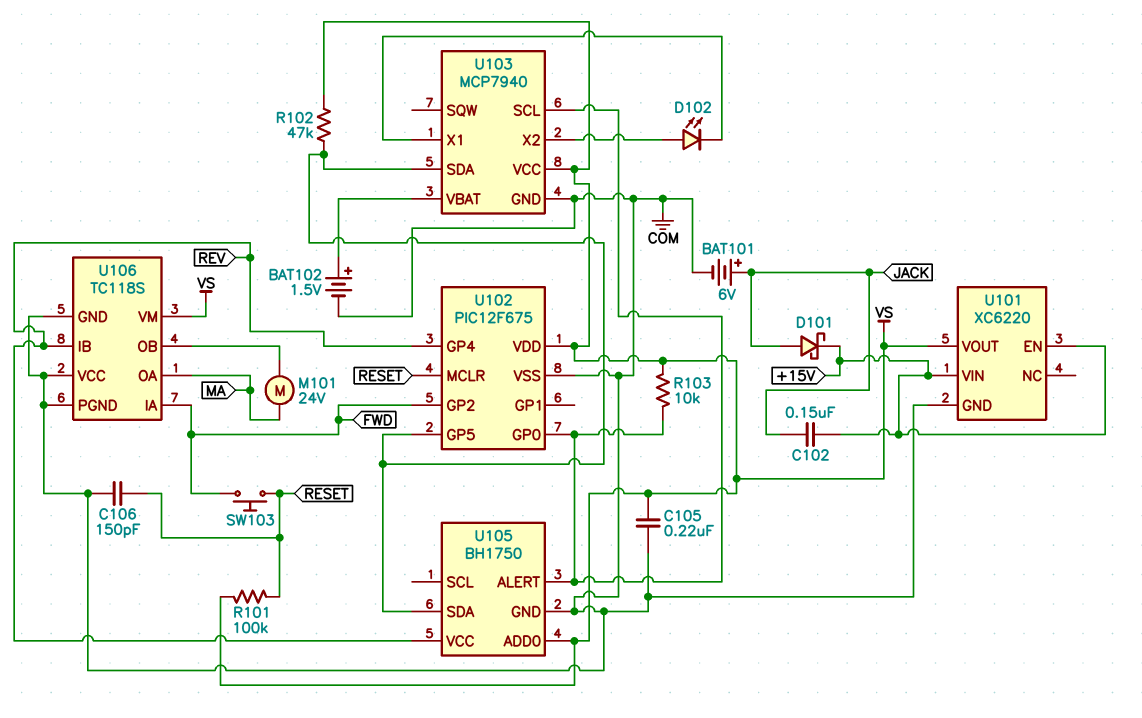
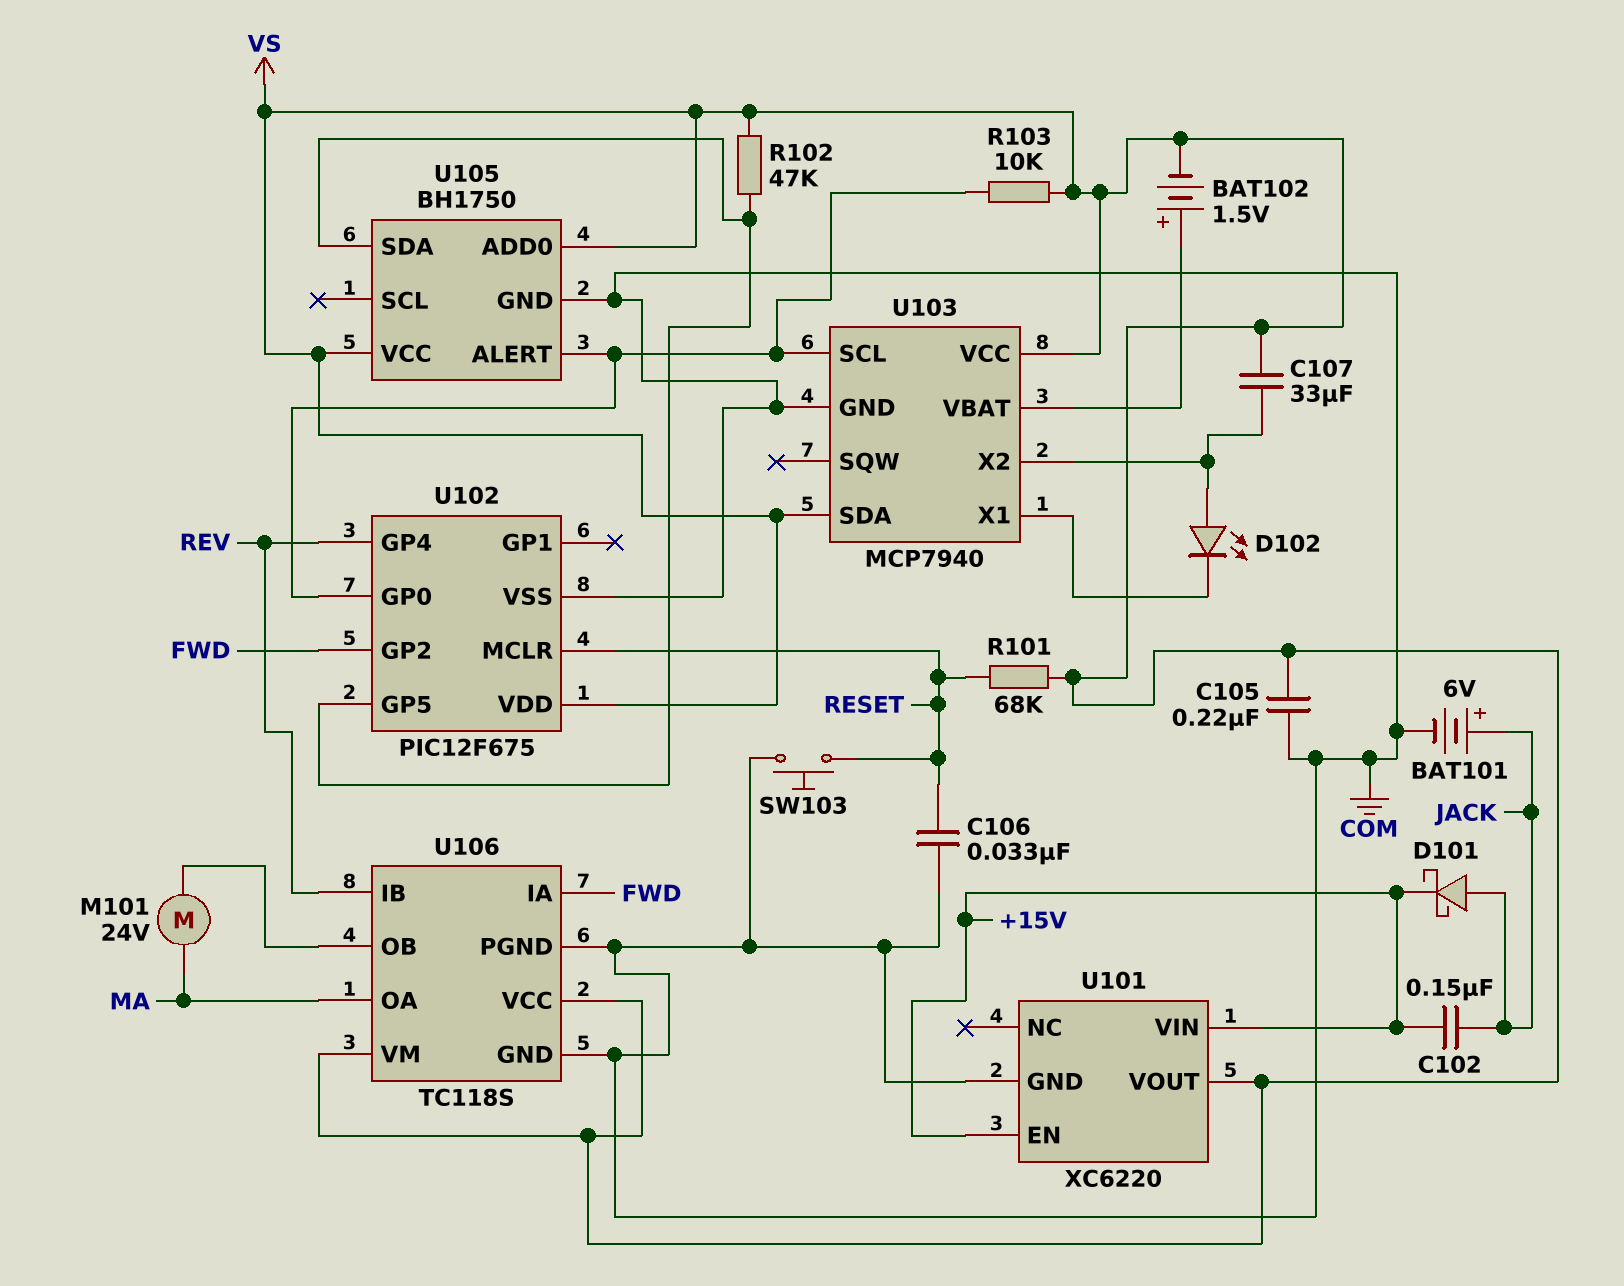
BAT102: 1.5V (plus U103/VBAT, minus COM) -> 1.5V (plus U103/VBAT, minus VS)
C106: 150pF (COM, RESET) -> 33nF (COM, RESET)
C107: none -> 33uF (U103/X2, VS)
R101: 100k (RESET, VS) -> 68k (RESET, VS)
SW103: button (FWD, RESET) -> button (COM, RESET)
U103 pin SDA: U102/GP5 -> VS
U105 pin VCC: REV -> VS
U106 pin VCC: COM -> VS

